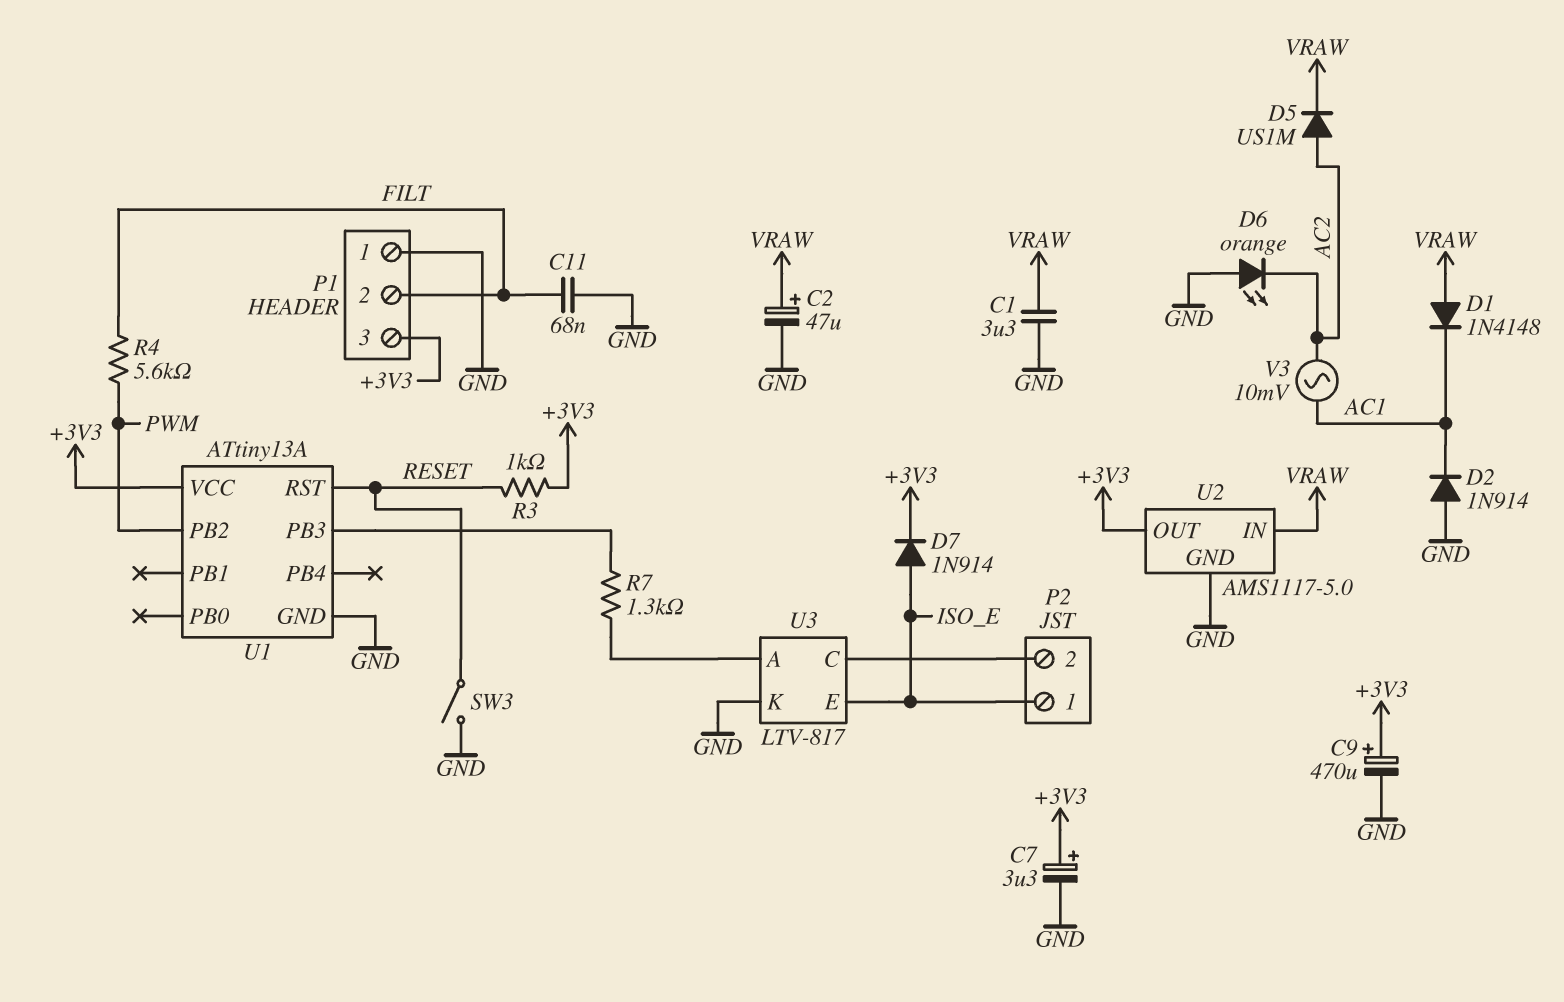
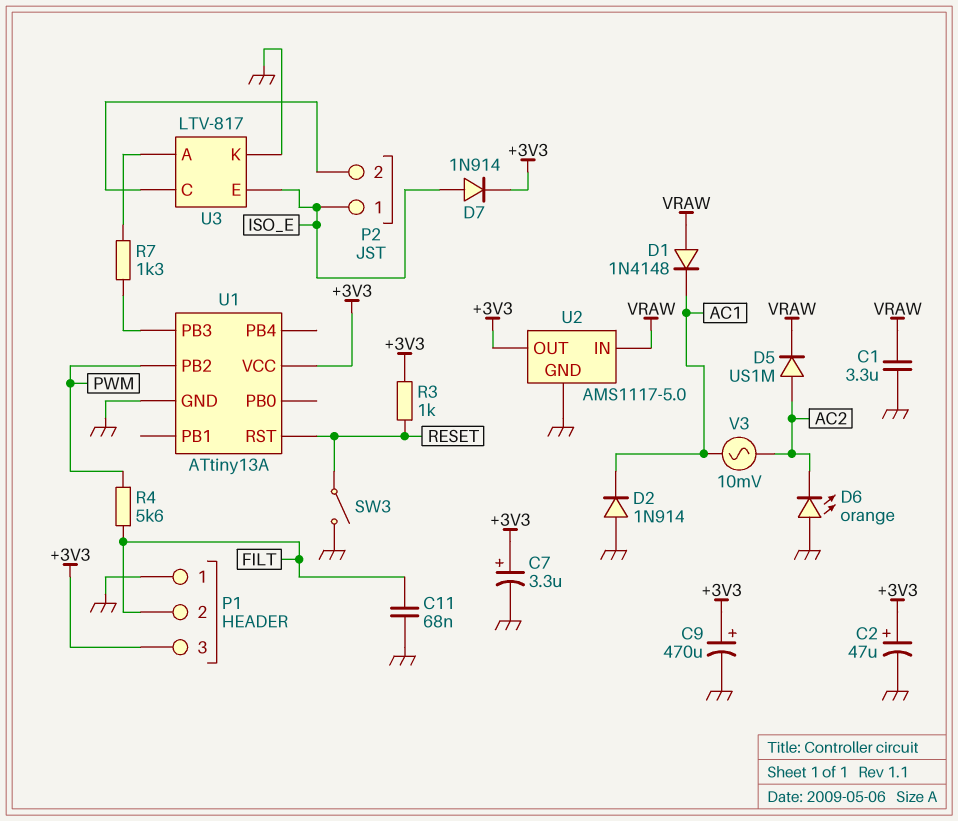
C2: 47uF (plus VRAW, minus GND) -> 47uF (plus +3V3, minus GND)

